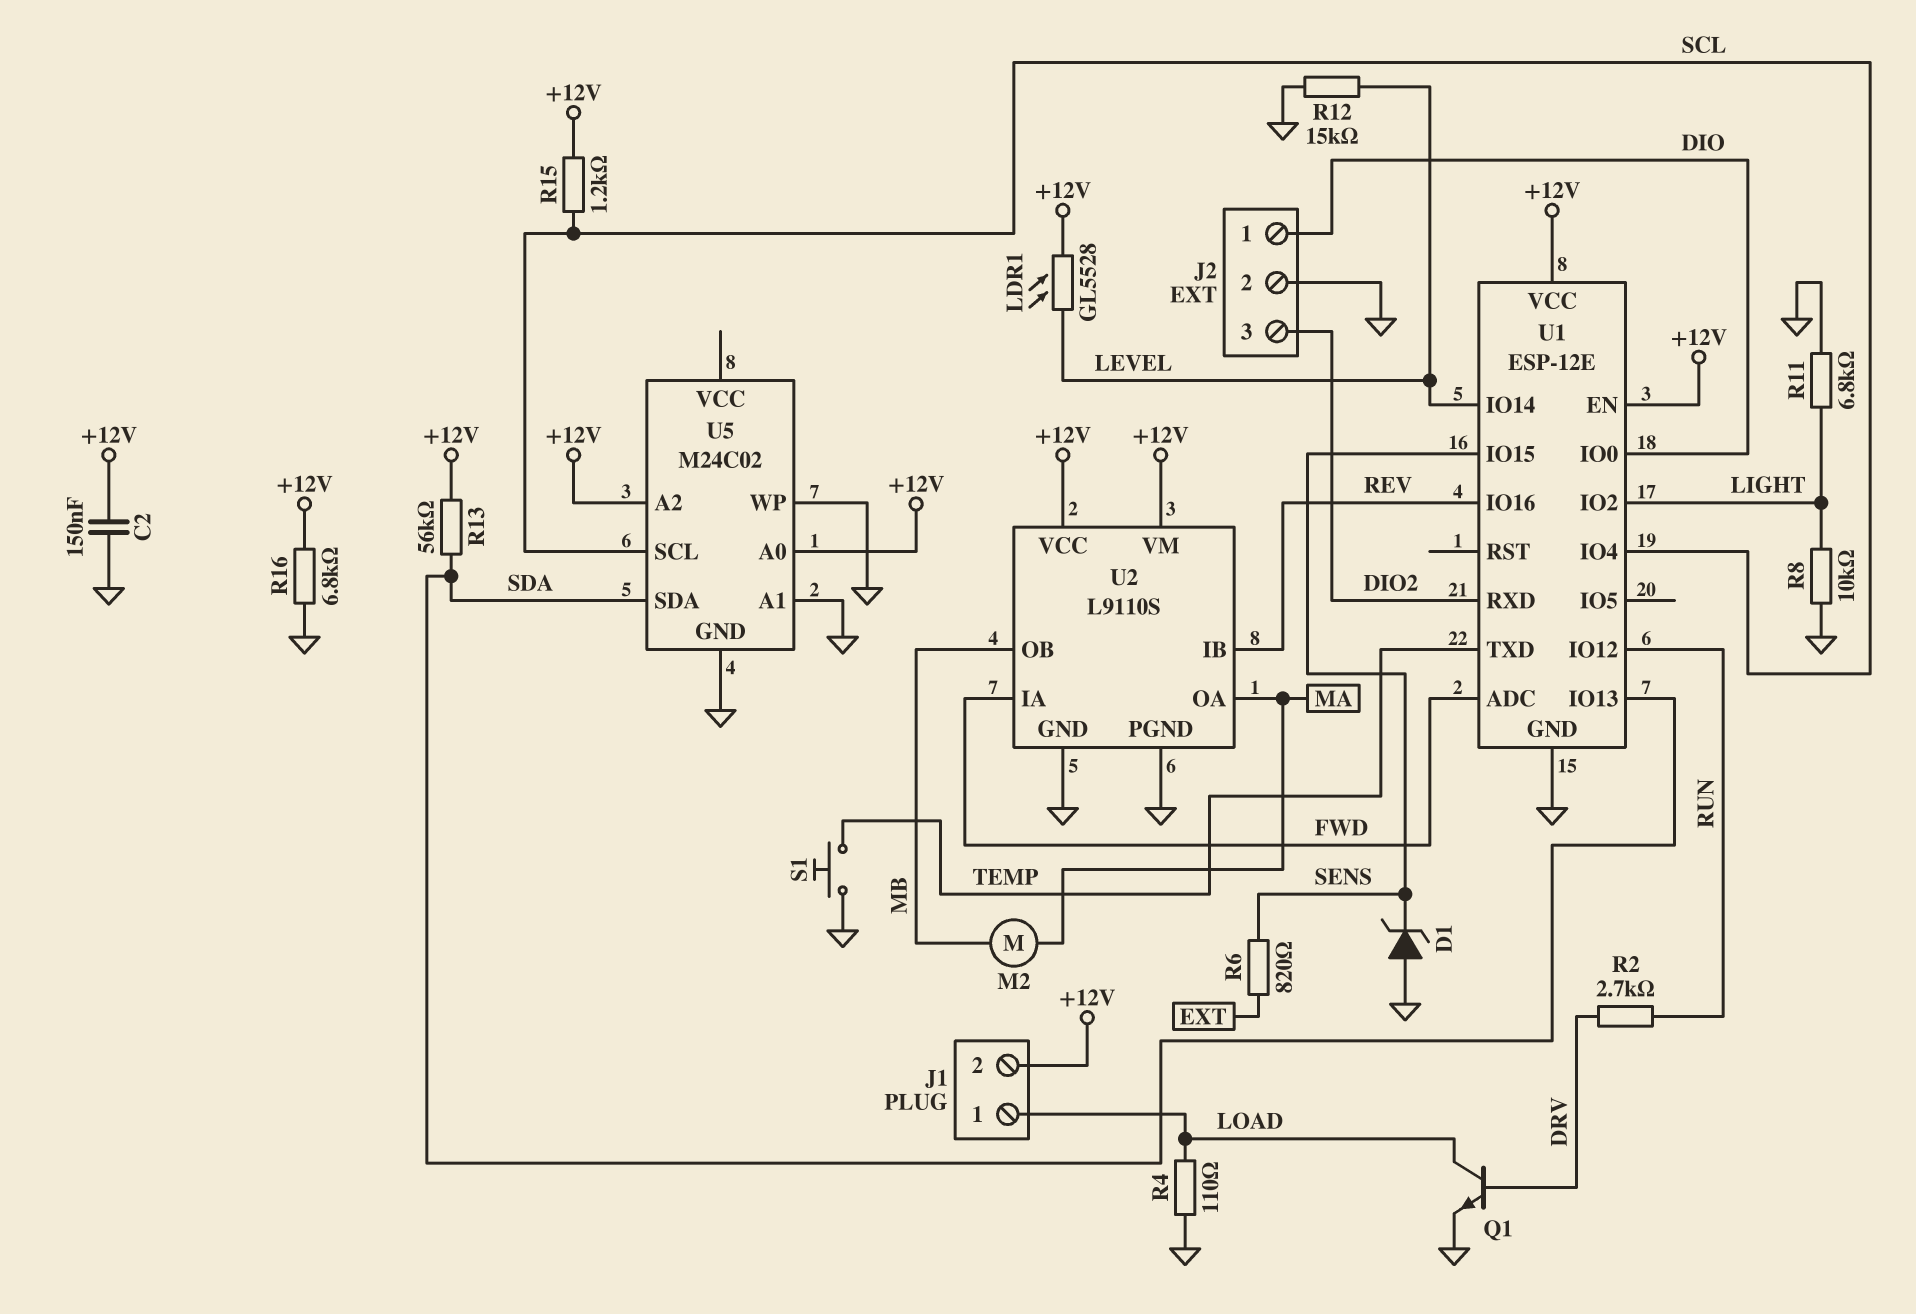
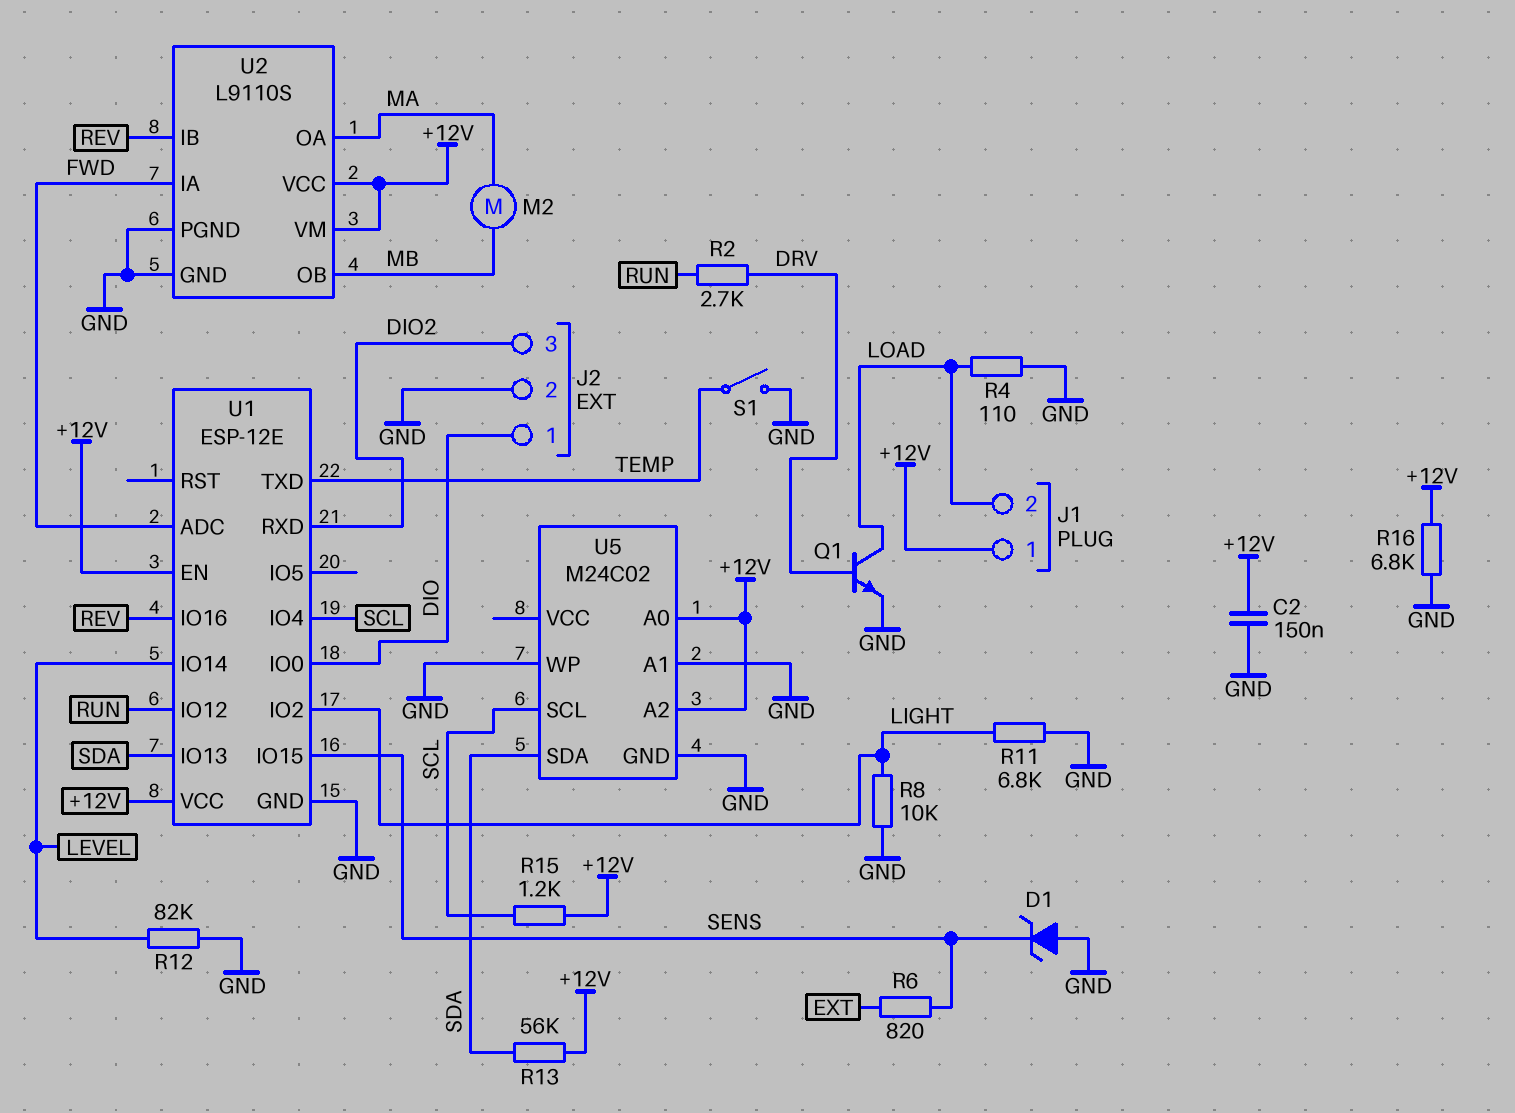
J1 pin 1: LOAD -> +12V
J1 pin 2: +12V -> LOAD
LDR1: GL5528 (+12V, LEVEL) -> none
R12: 15k (GND, LEVEL) -> 82k (GND, LEVEL)
S1: button (GND, TEMP) -> switch (GND, TEMP)

